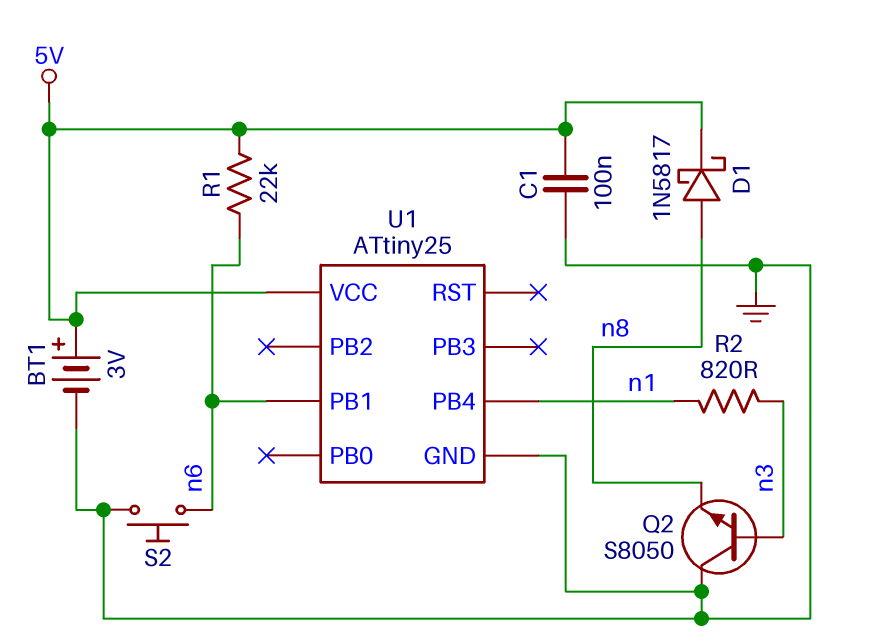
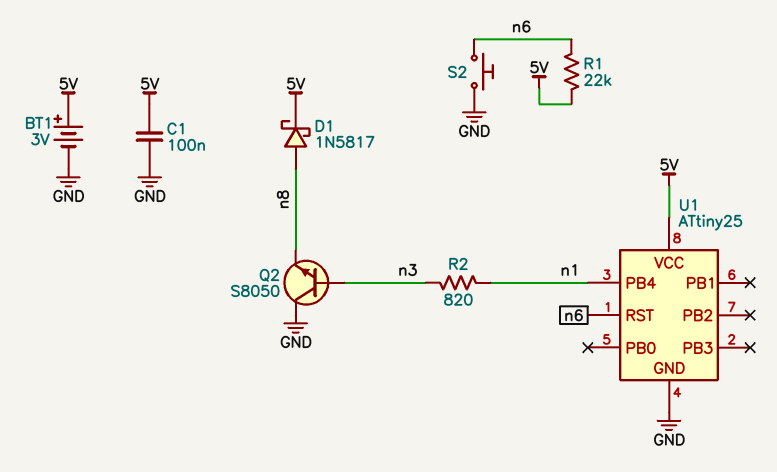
U1 pin PB1: n6 -> none
U1 pin RST: none -> n6

